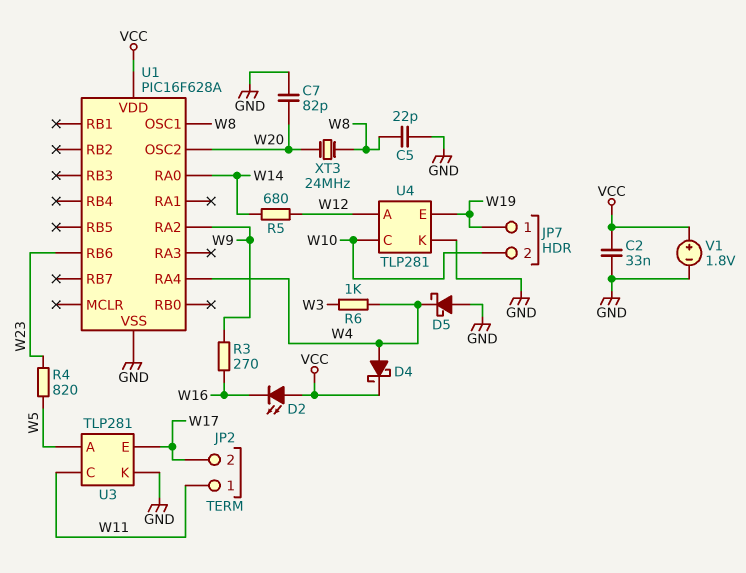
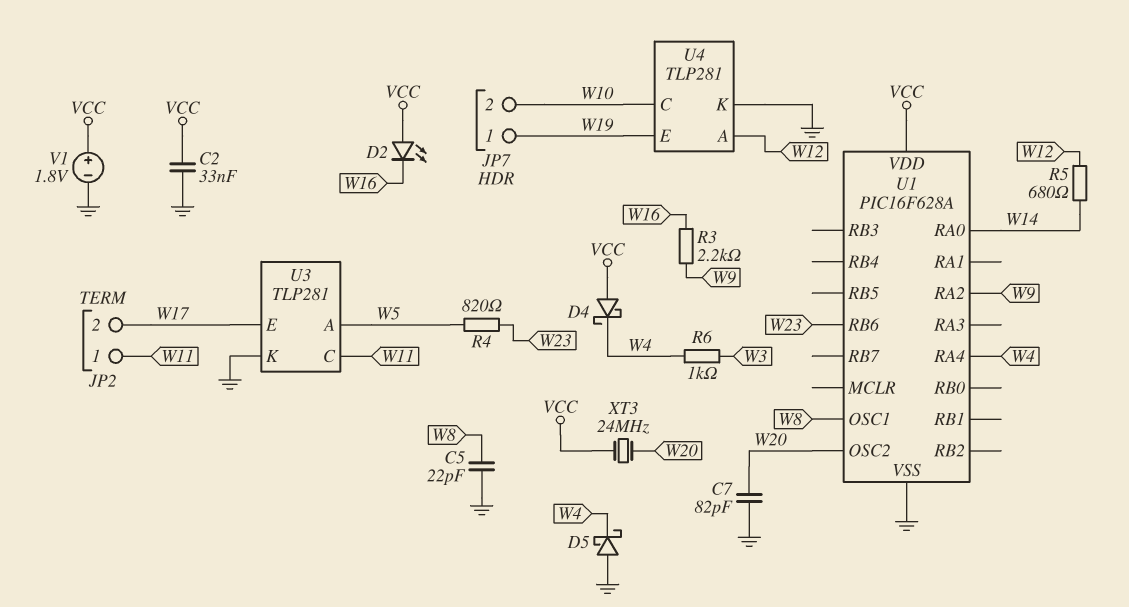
D4: schottky (A W4, K VCC) -> schottky (A VCC, K W4)
R3: 270 (W9, W16) -> 2.2k (W9, W16)
XT3: 24MHz (W8, W20) -> 24MHz (VCC, W20)

